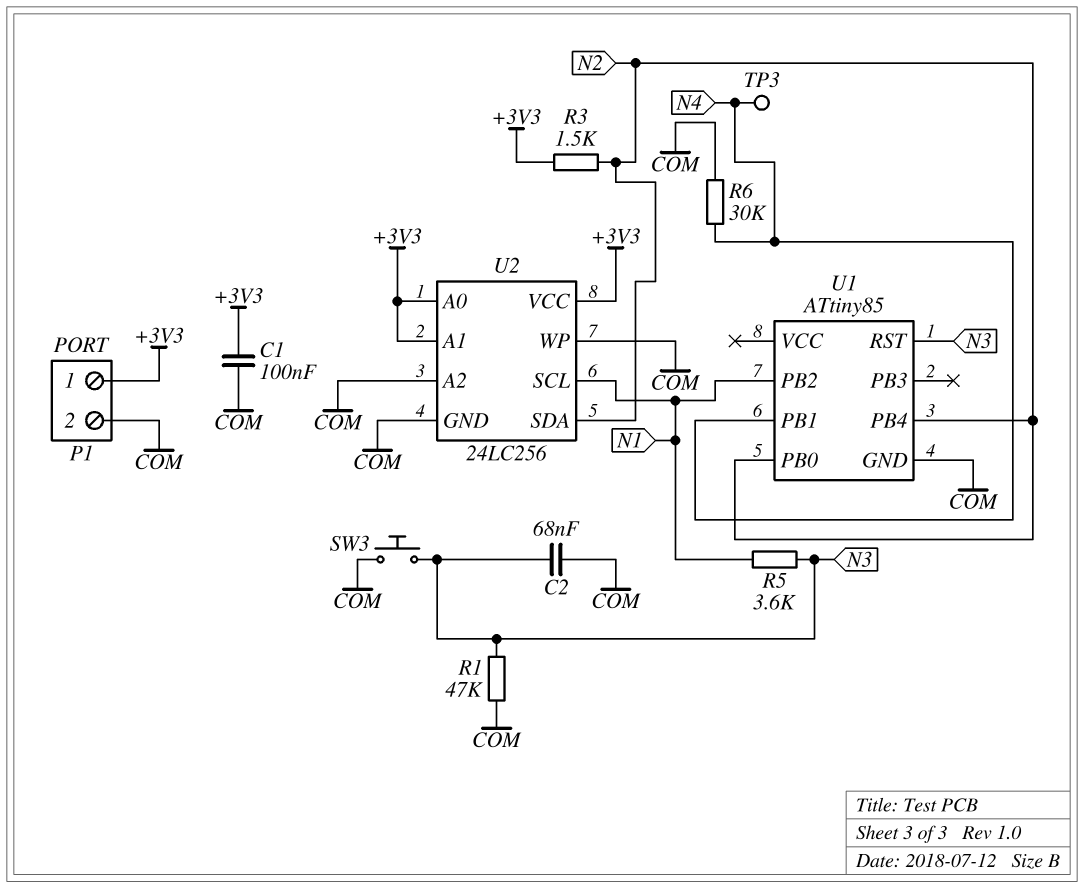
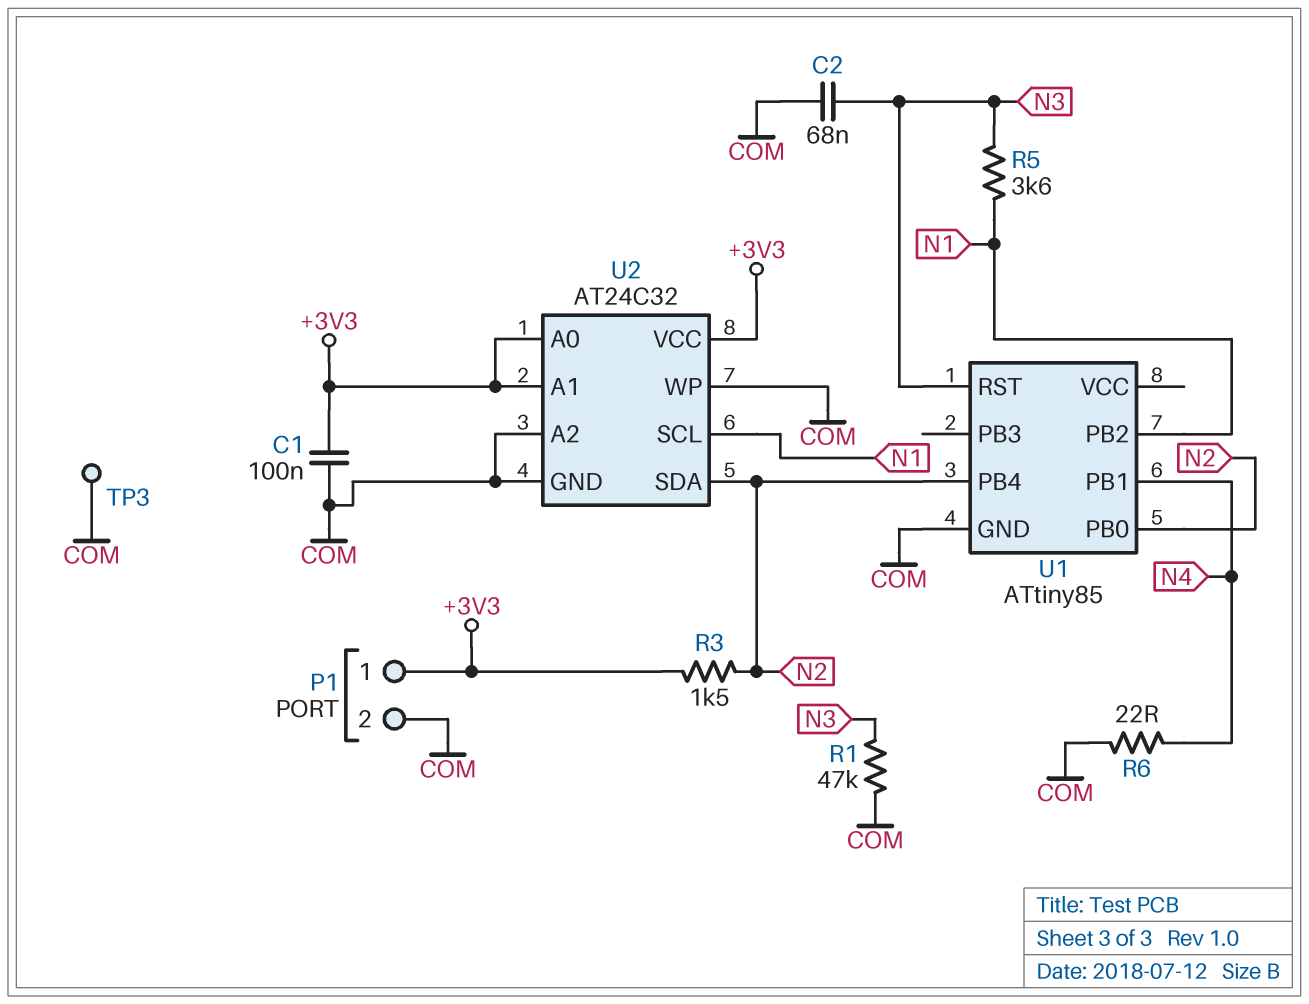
R6: 30k (COM, N4) -> 22 (COM, N4)
SW3: button (COM, N3) -> none
TP3: test point (N4) -> test point (COM)
U2: 24LC256 -> AT24C32

